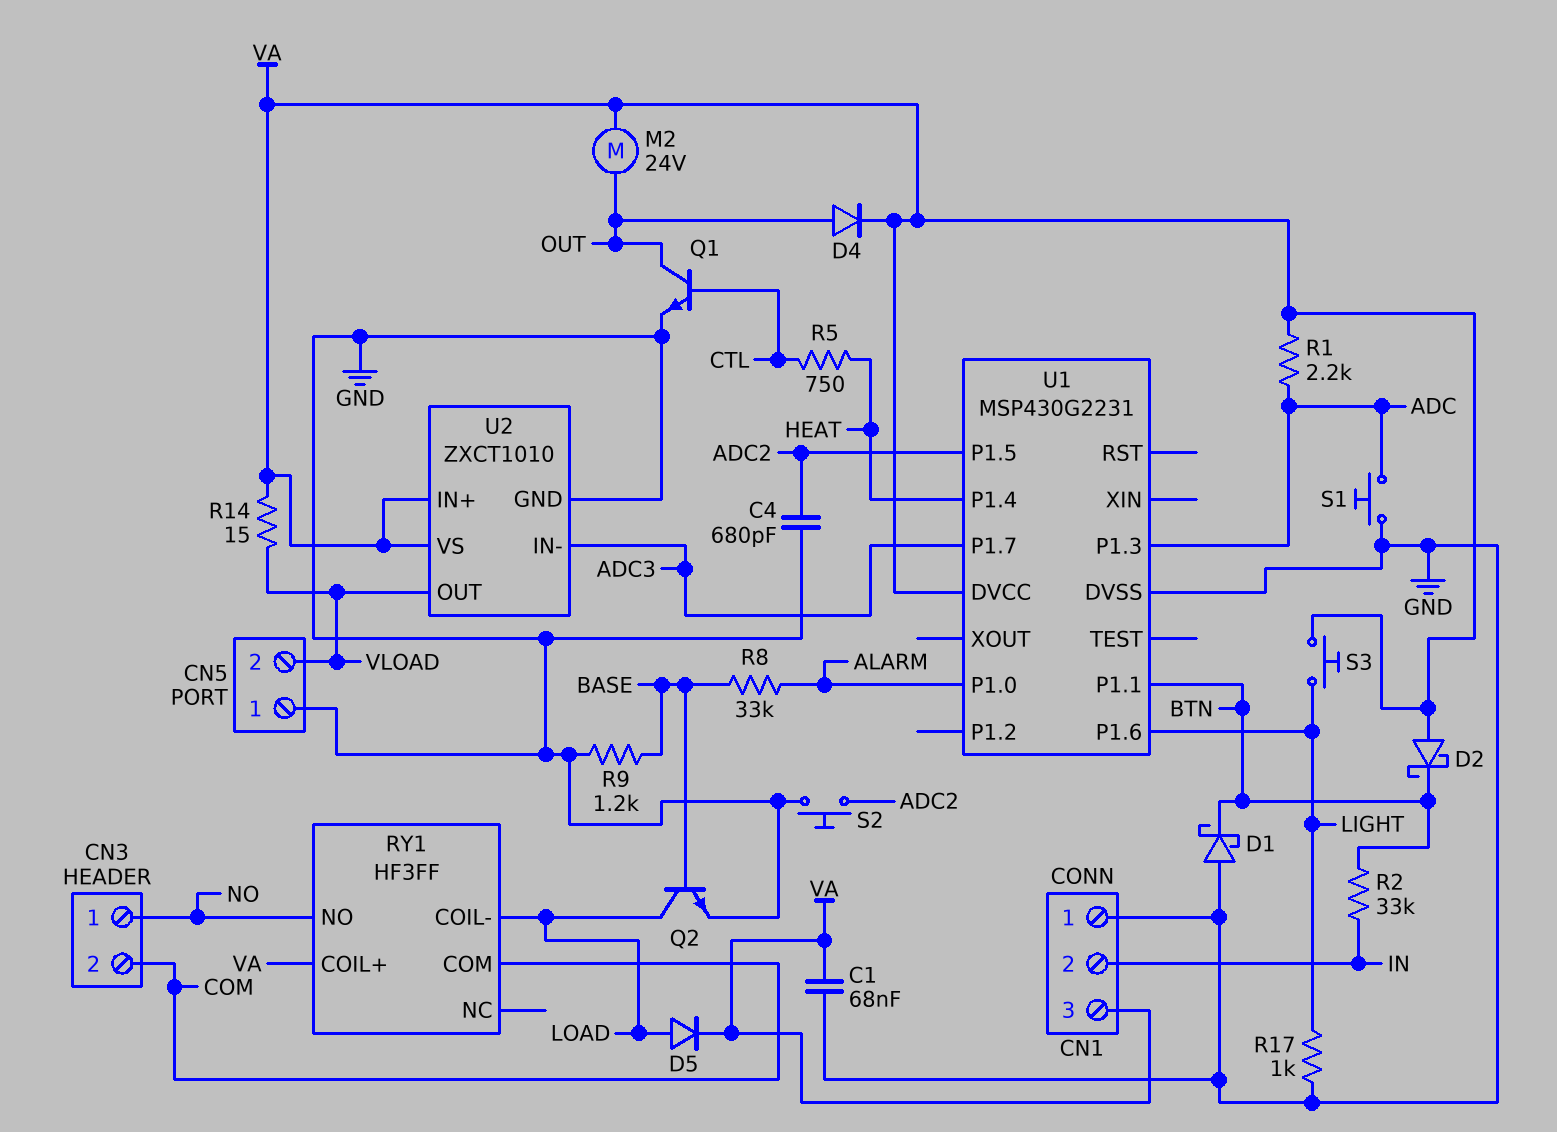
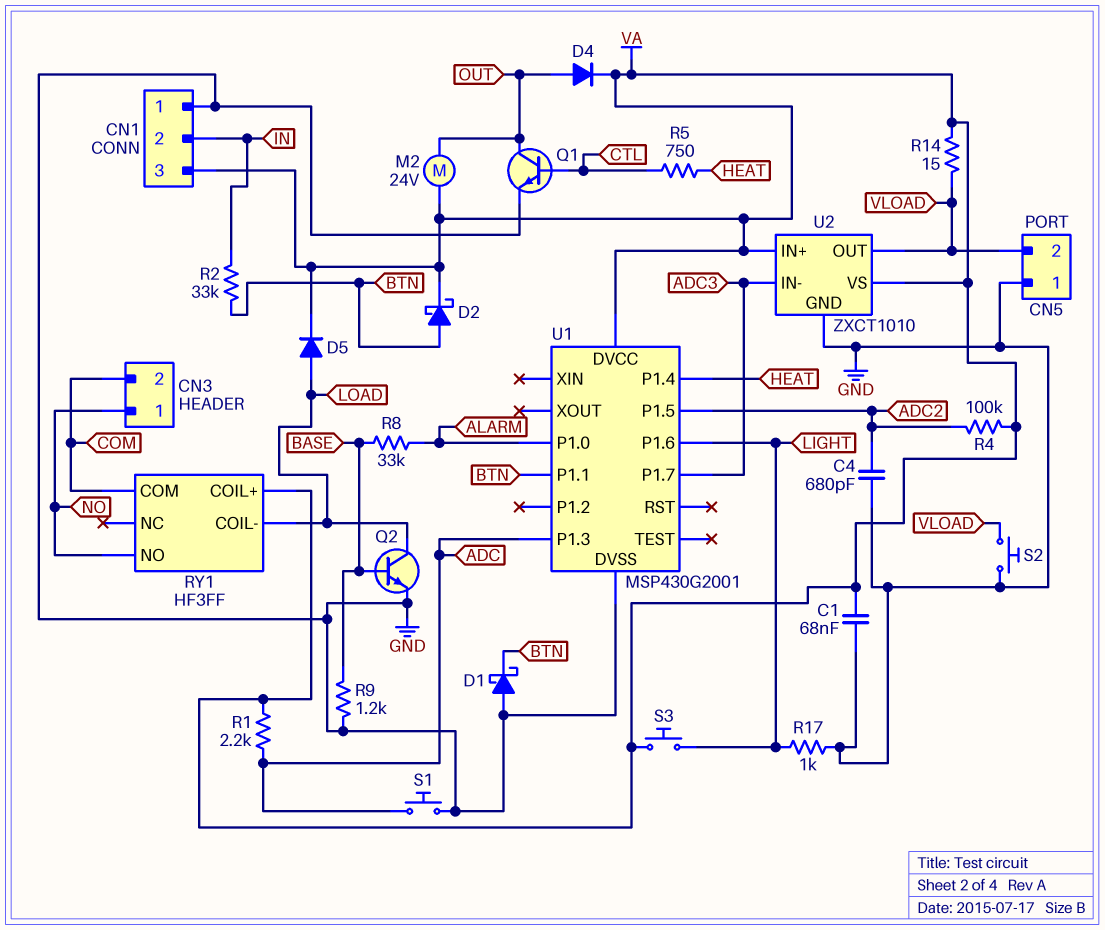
D2: schottky (A VA, K BTN) -> schottky (A BTN, K VA)
R4: none -> 100k (ADC2, VA)
S2: button (ADC2, GND) -> button (GND, VLOAD)
U1: MSP430G2231 -> MSP430G2001

